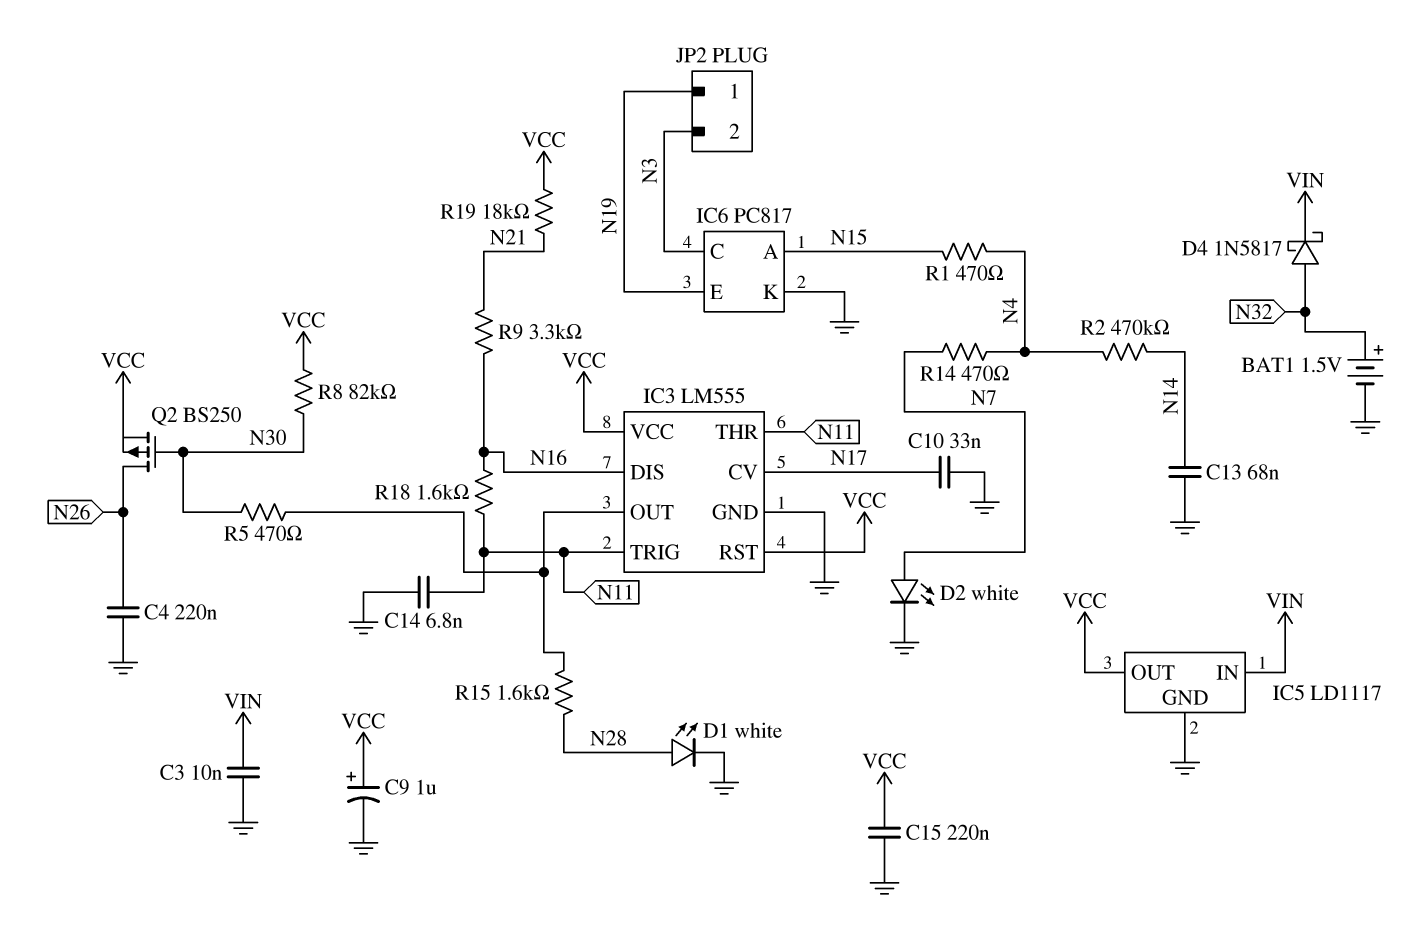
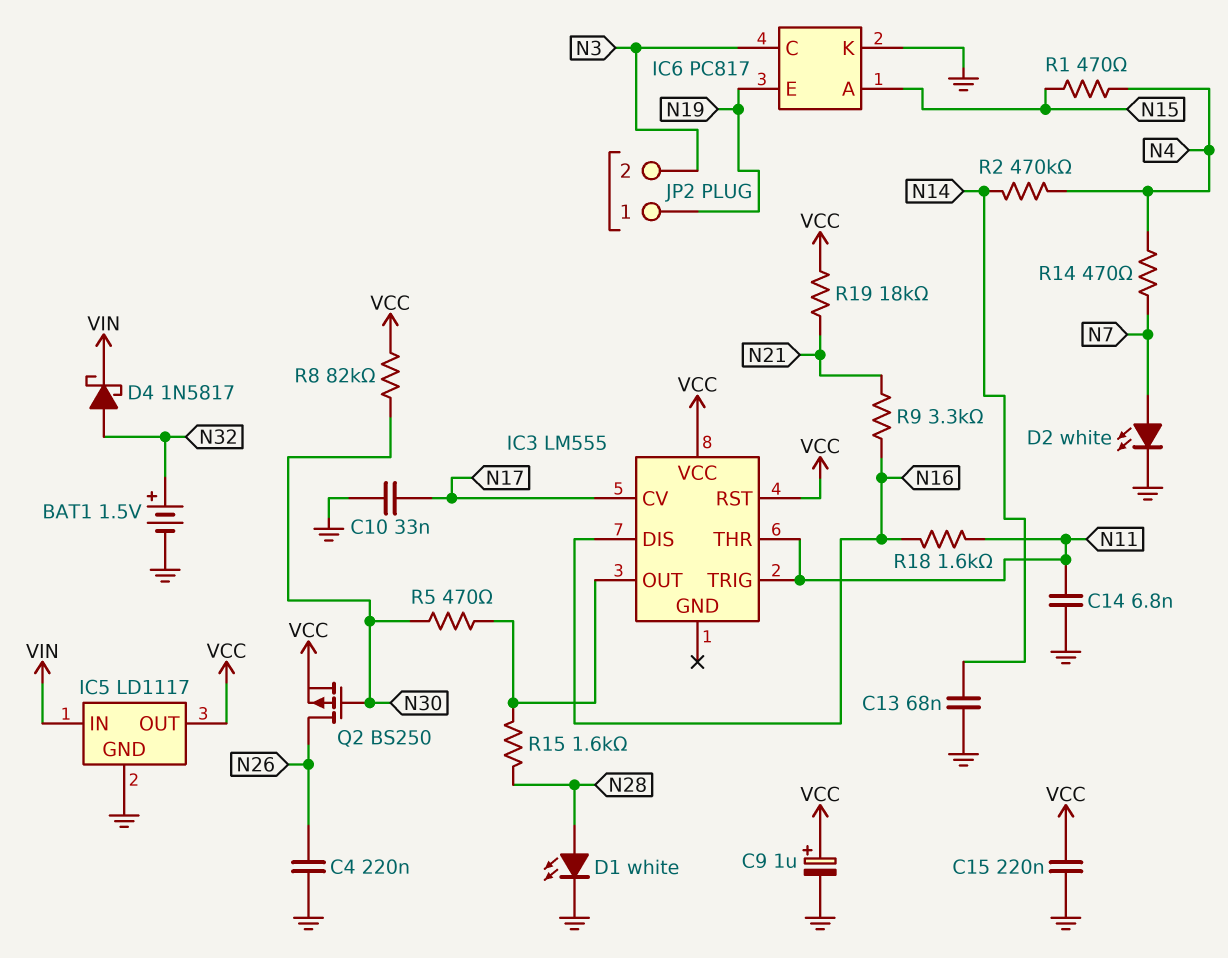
C3: 10nF (GND, VIN) -> none
IC3 pin GND: GND -> none

